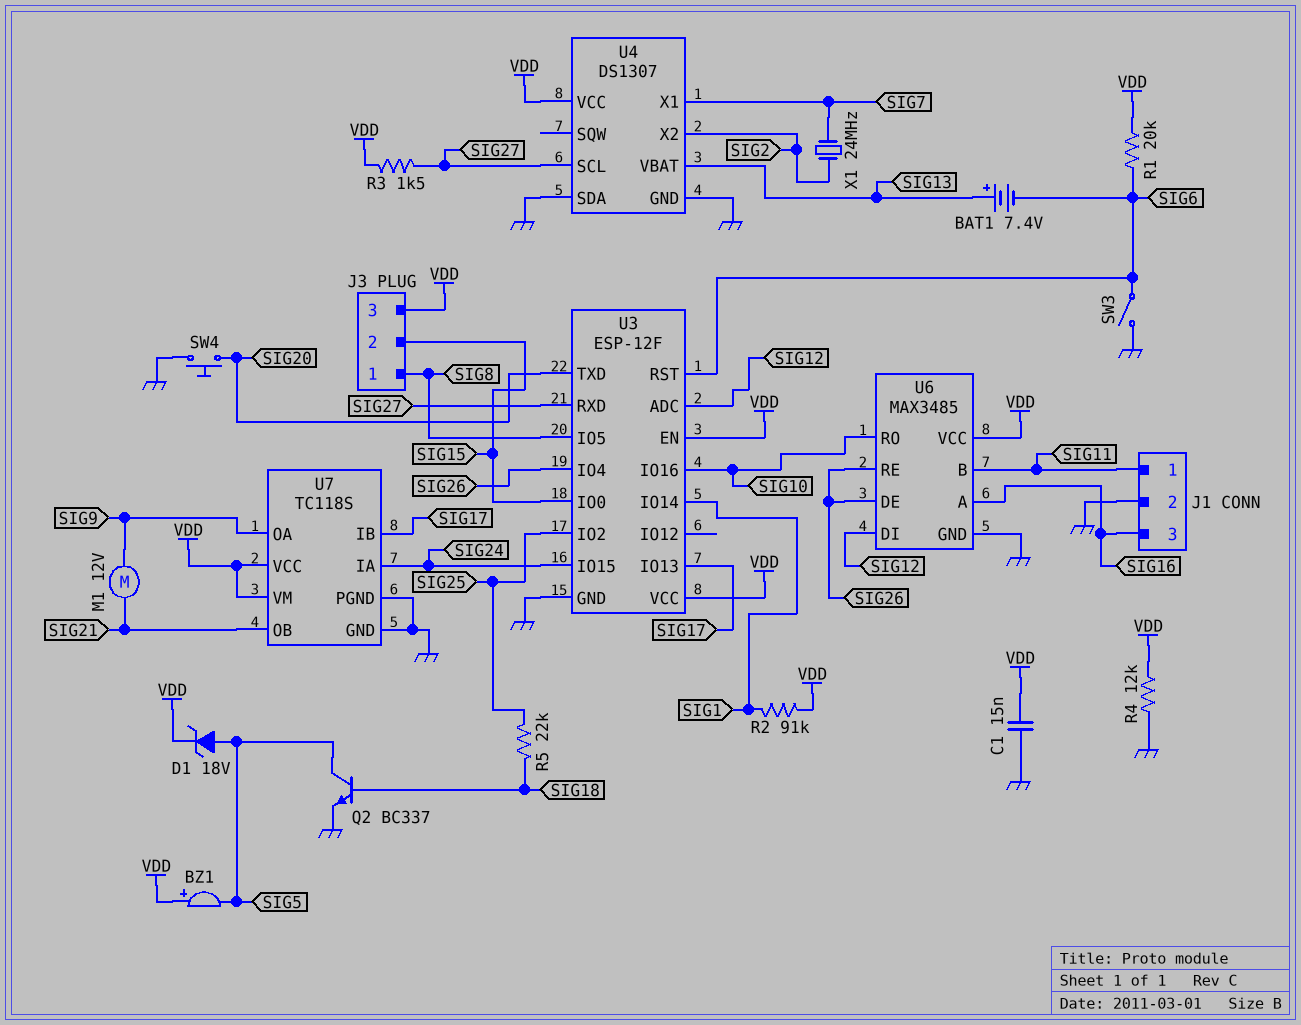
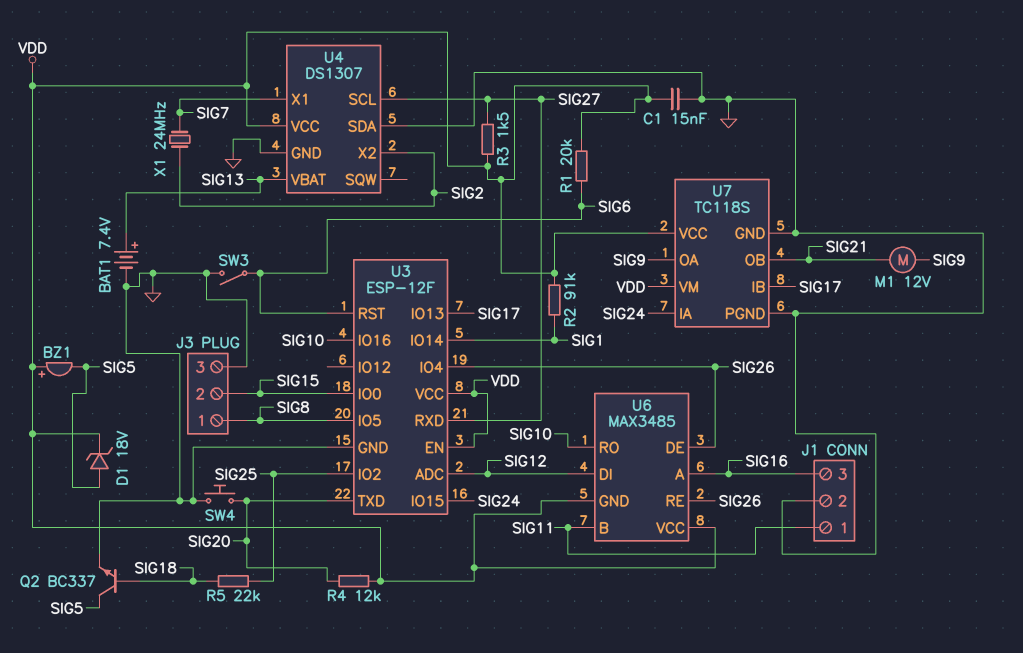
BAT1: 7.4V (plus SIG13, minus SIG6) -> 7.4V (plus SIG13, minus GND)
J3 pin 3: VDD -> GND
R4: 12k (GND, VDD) -> 12k (SIG20, VDD)
U6 pin GND: GND -> VDD

